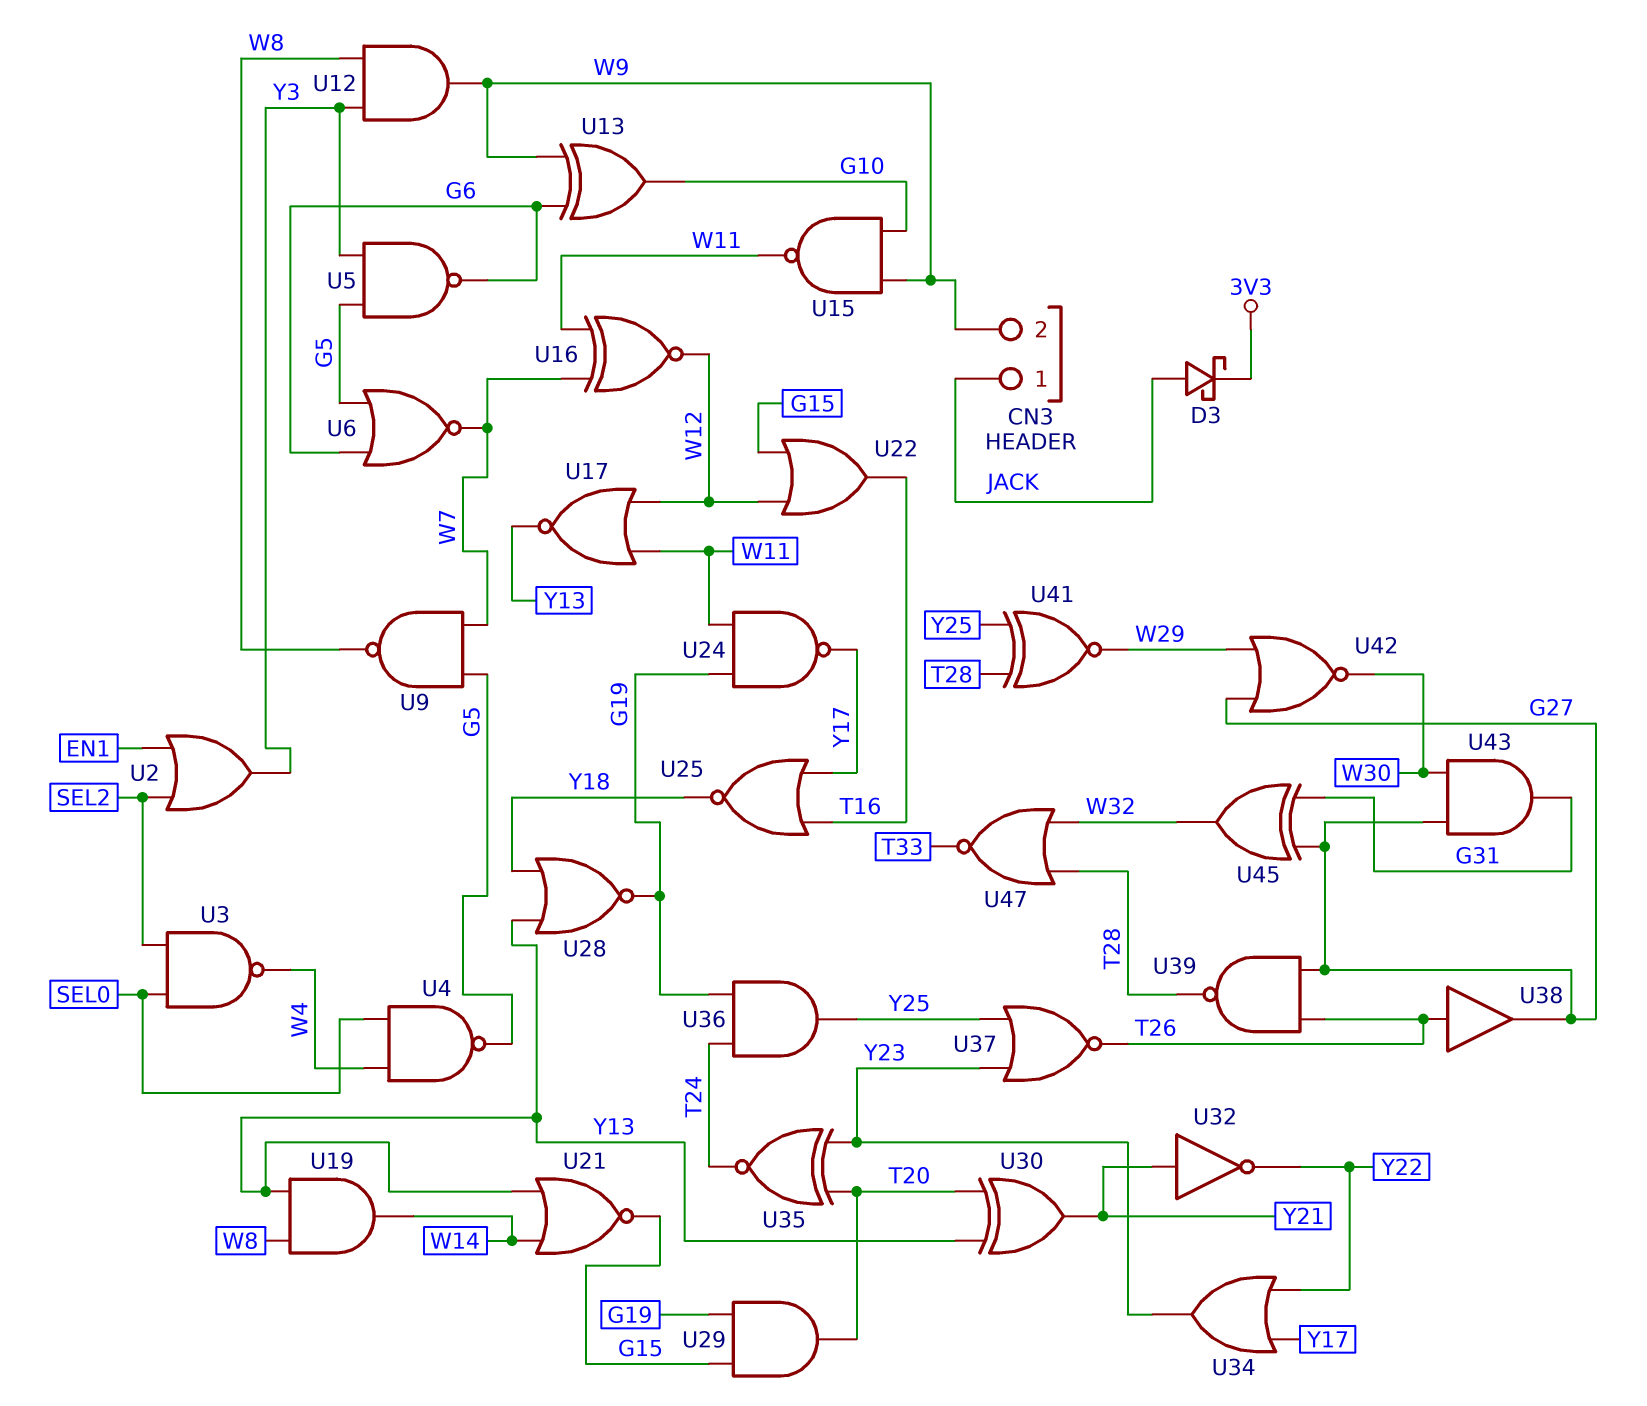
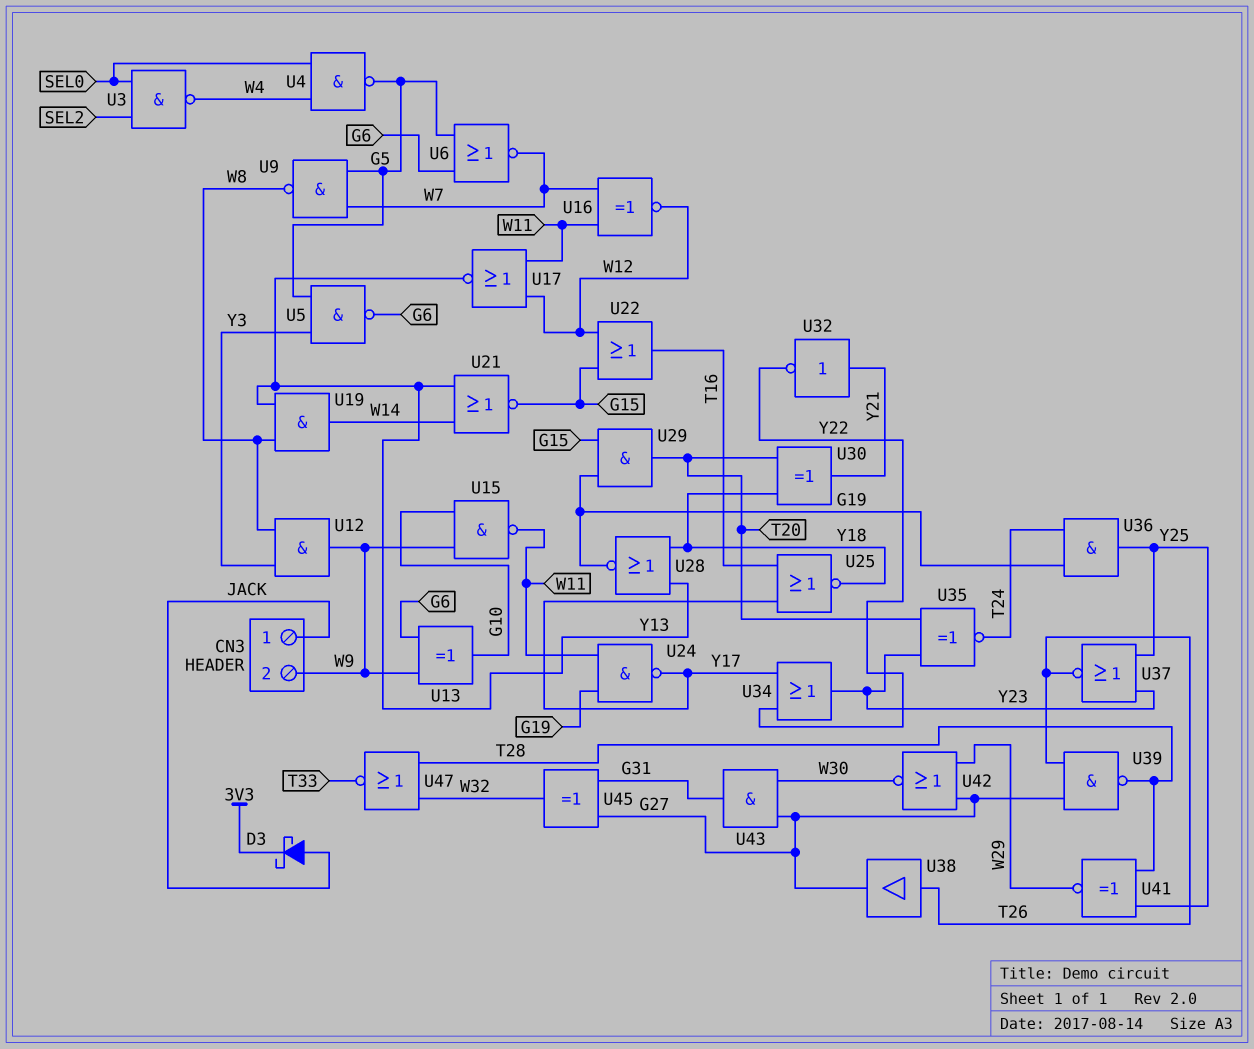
U2: OR (in EN1, in SEL2, out Y3) -> none
U30: XOR (in T20, in Y13, out Y21) -> XOR (in T20, in Y18, out Y21)

